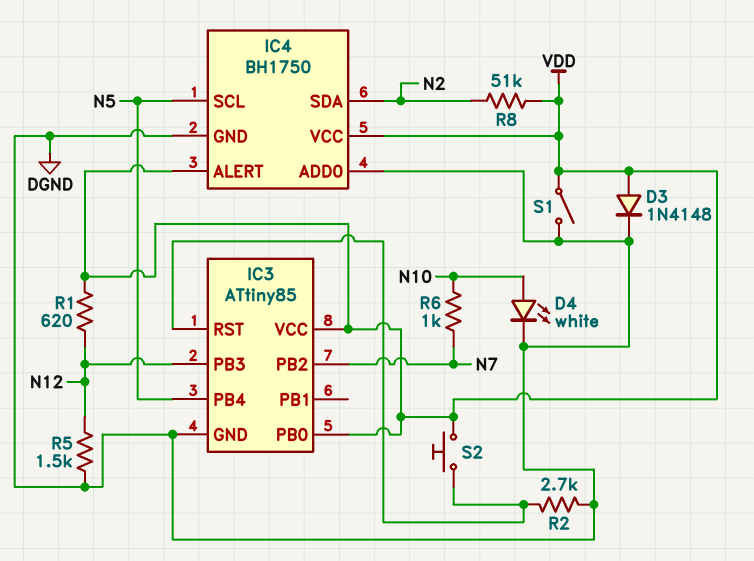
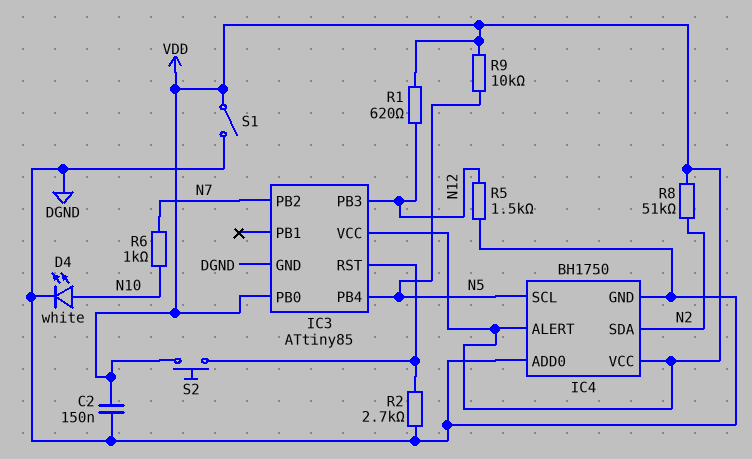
C2: none -> 150nF (DGND, VDD)
D3: diode 1N4148 (A VDD, K DGND) -> none
R9: none -> 10k (N5, VDD)

